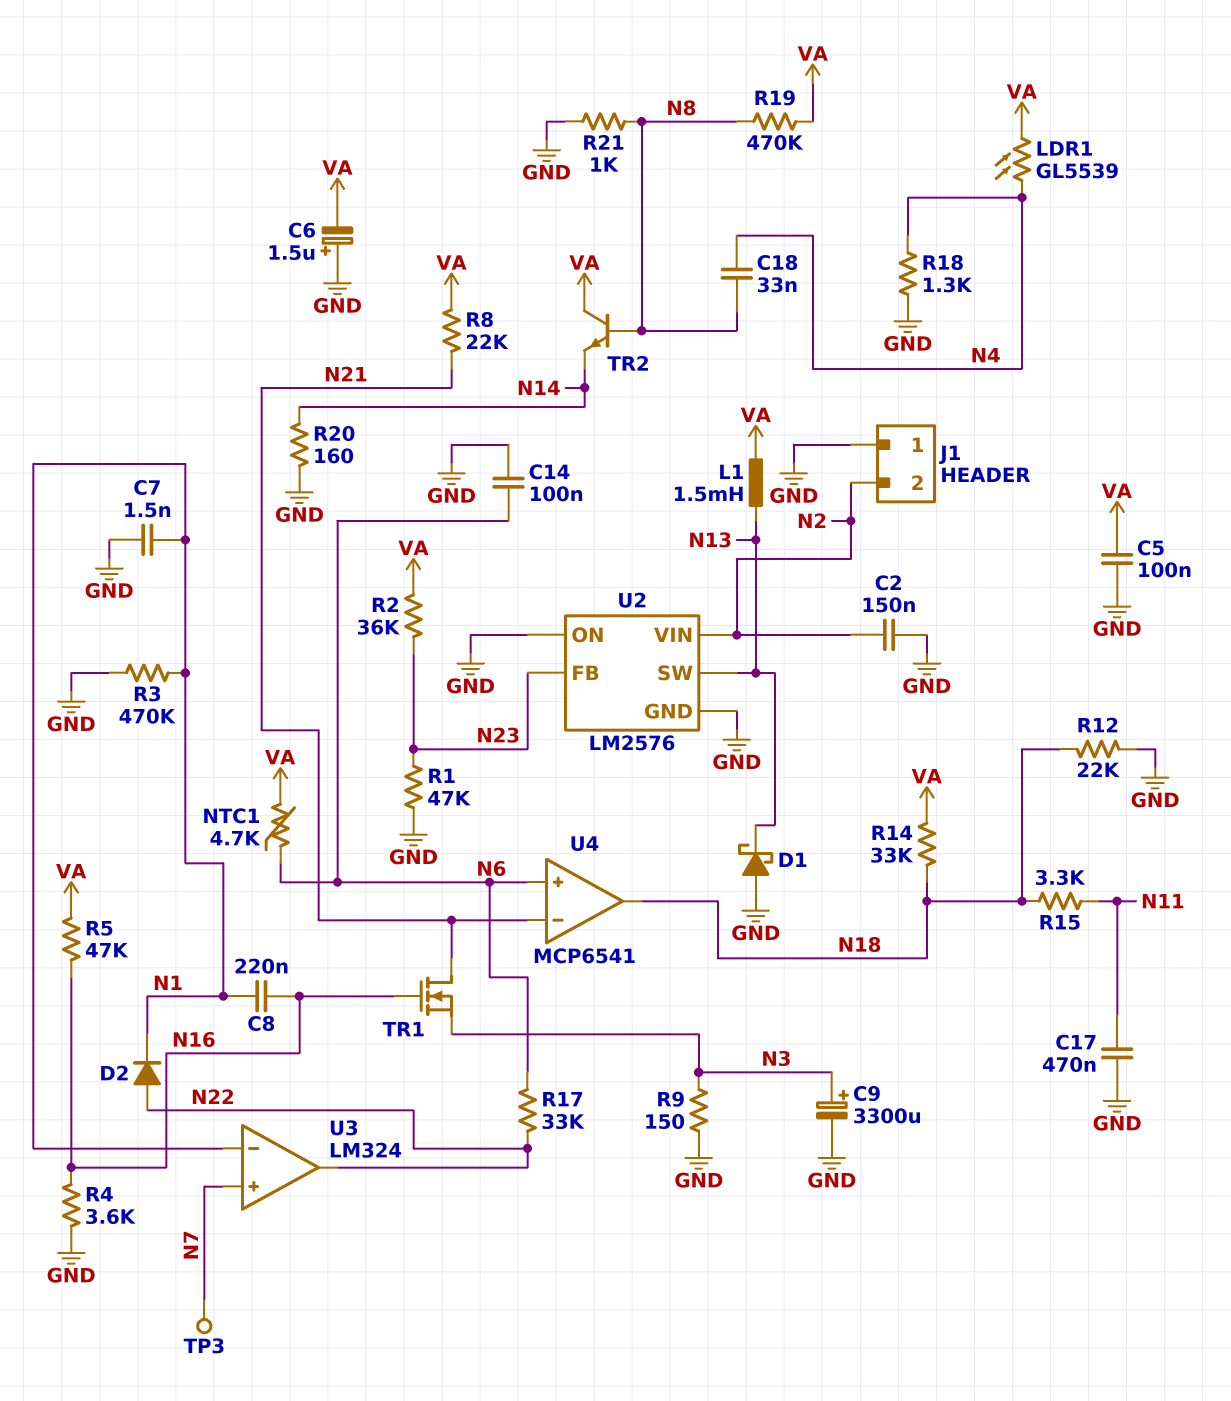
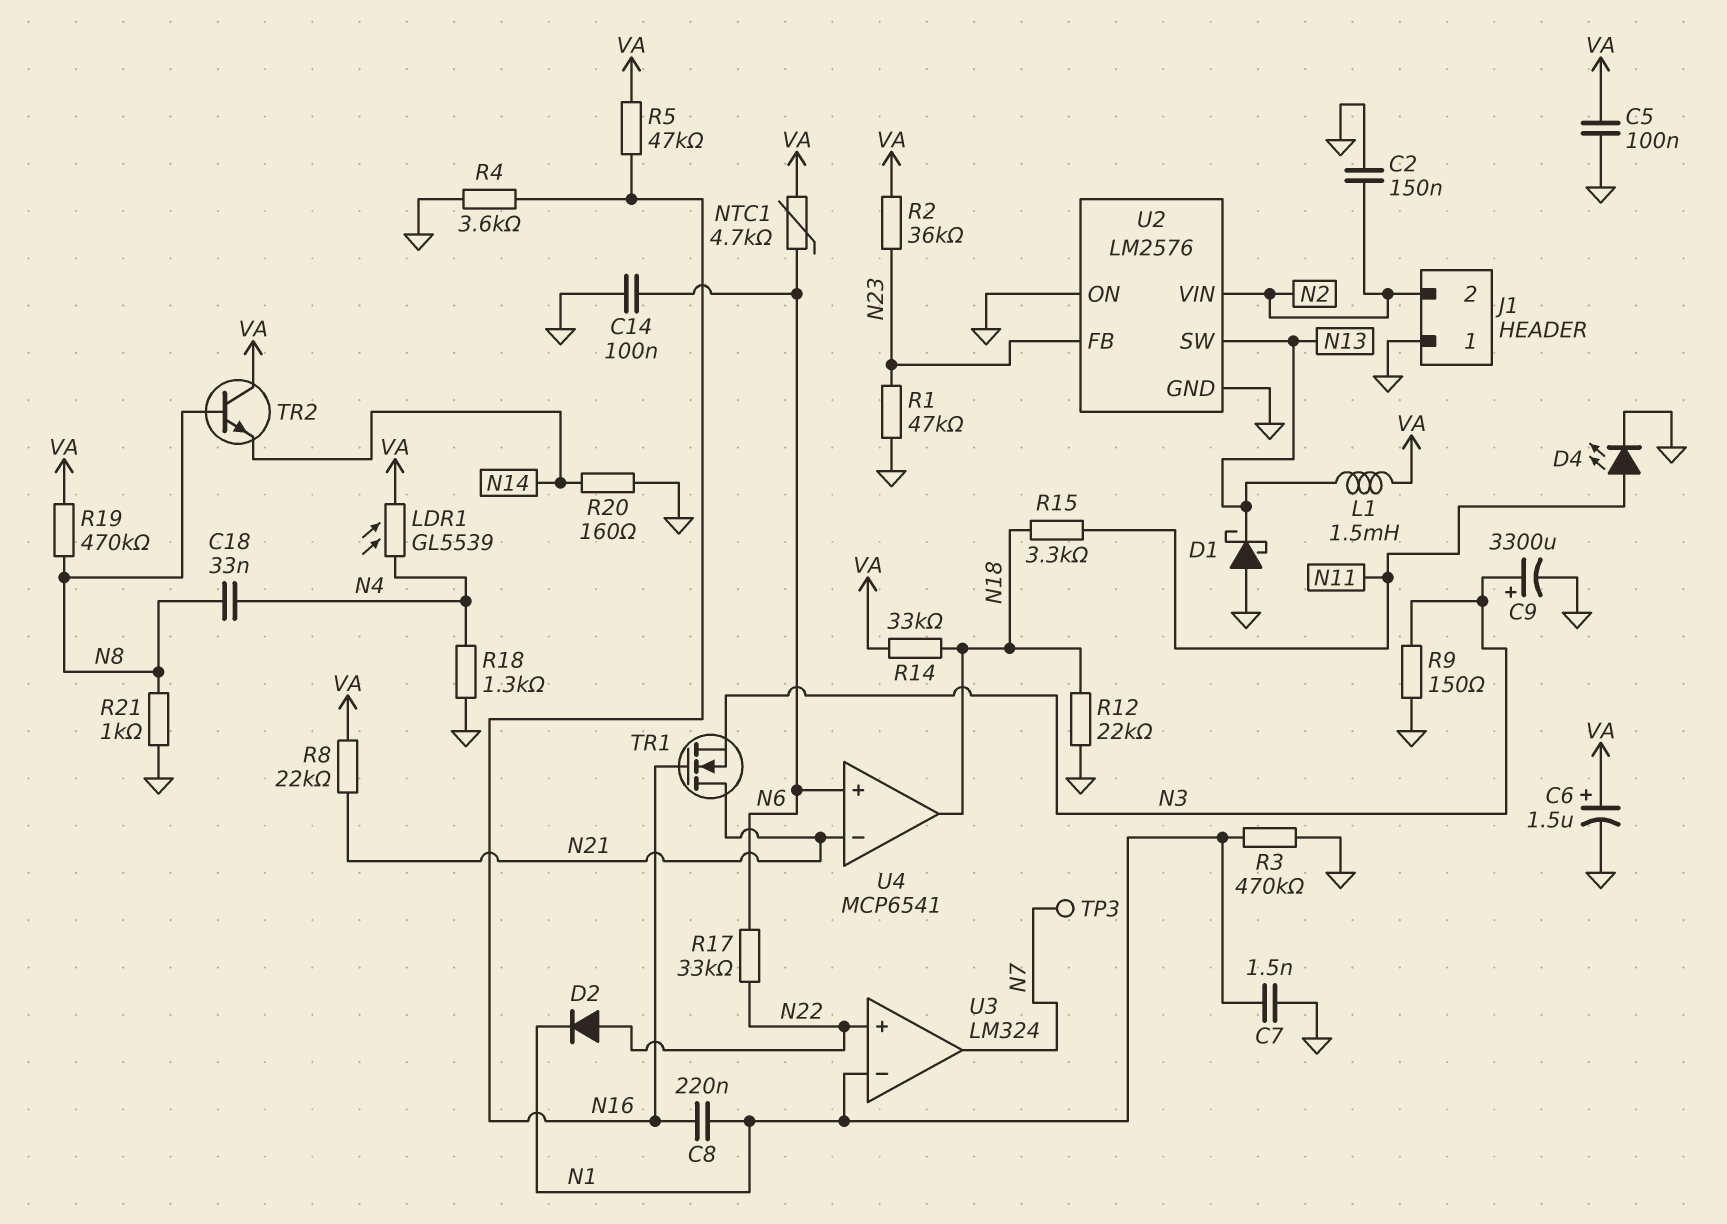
C6: 1.5uF (plus GND, minus VA) -> 1.5uF (plus VA, minus GND)
C17: 470nF (GND, N11) -> none
D4: none -> LED (A N11, K GND)
U3 pin in+: N7 -> N22
U3 pin out: N22 -> N7

